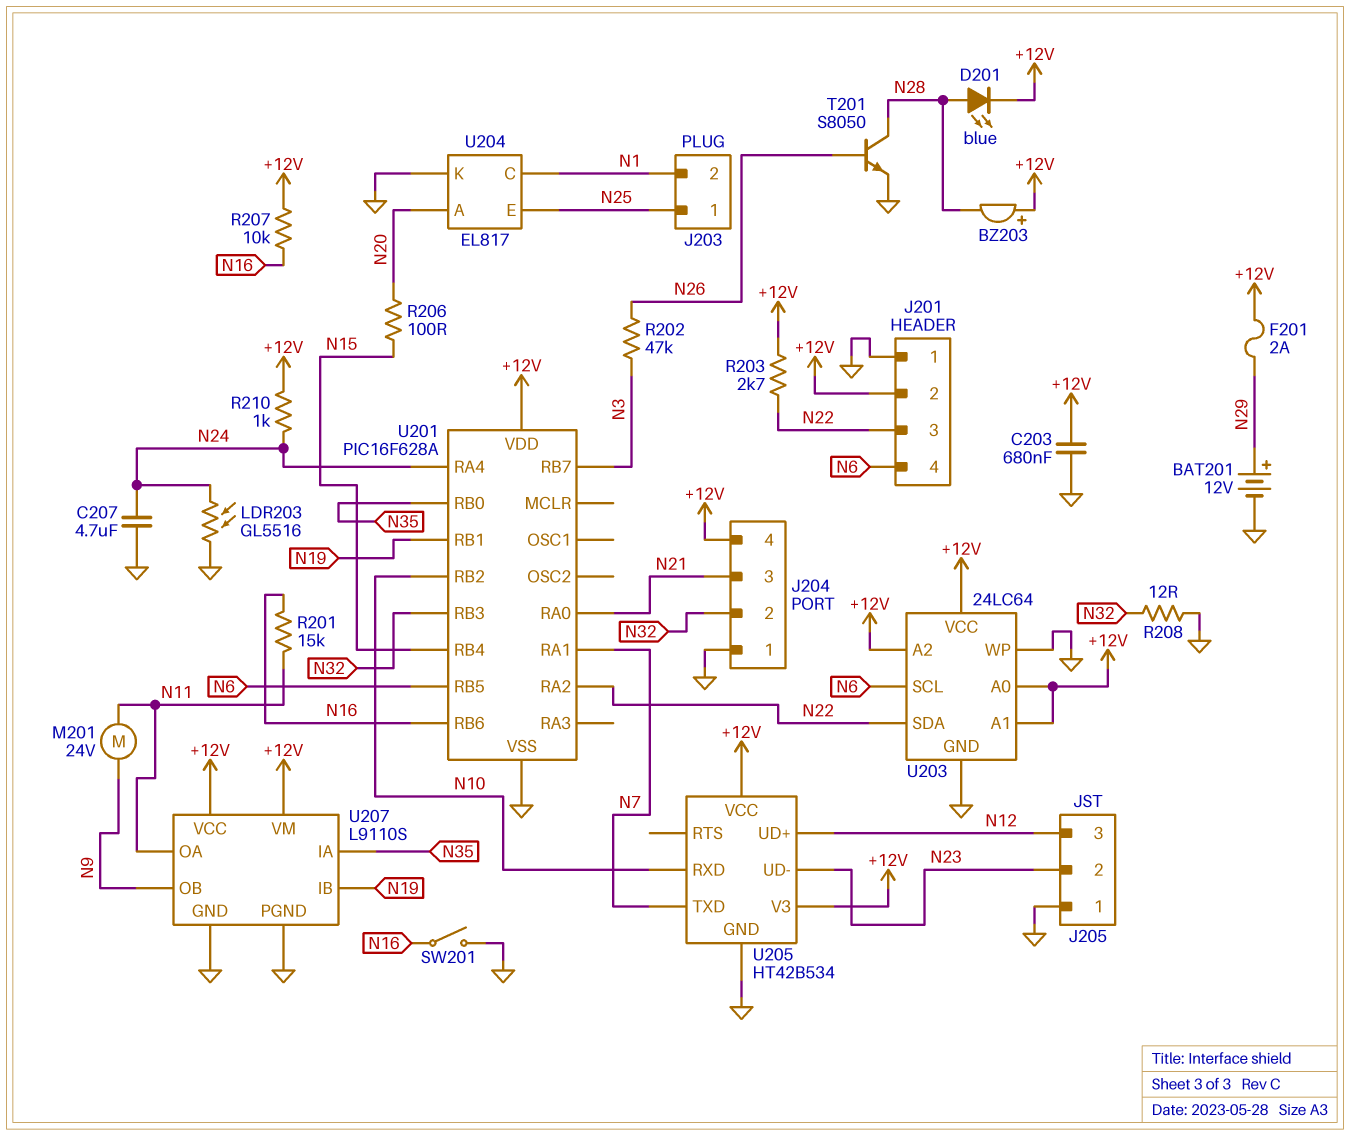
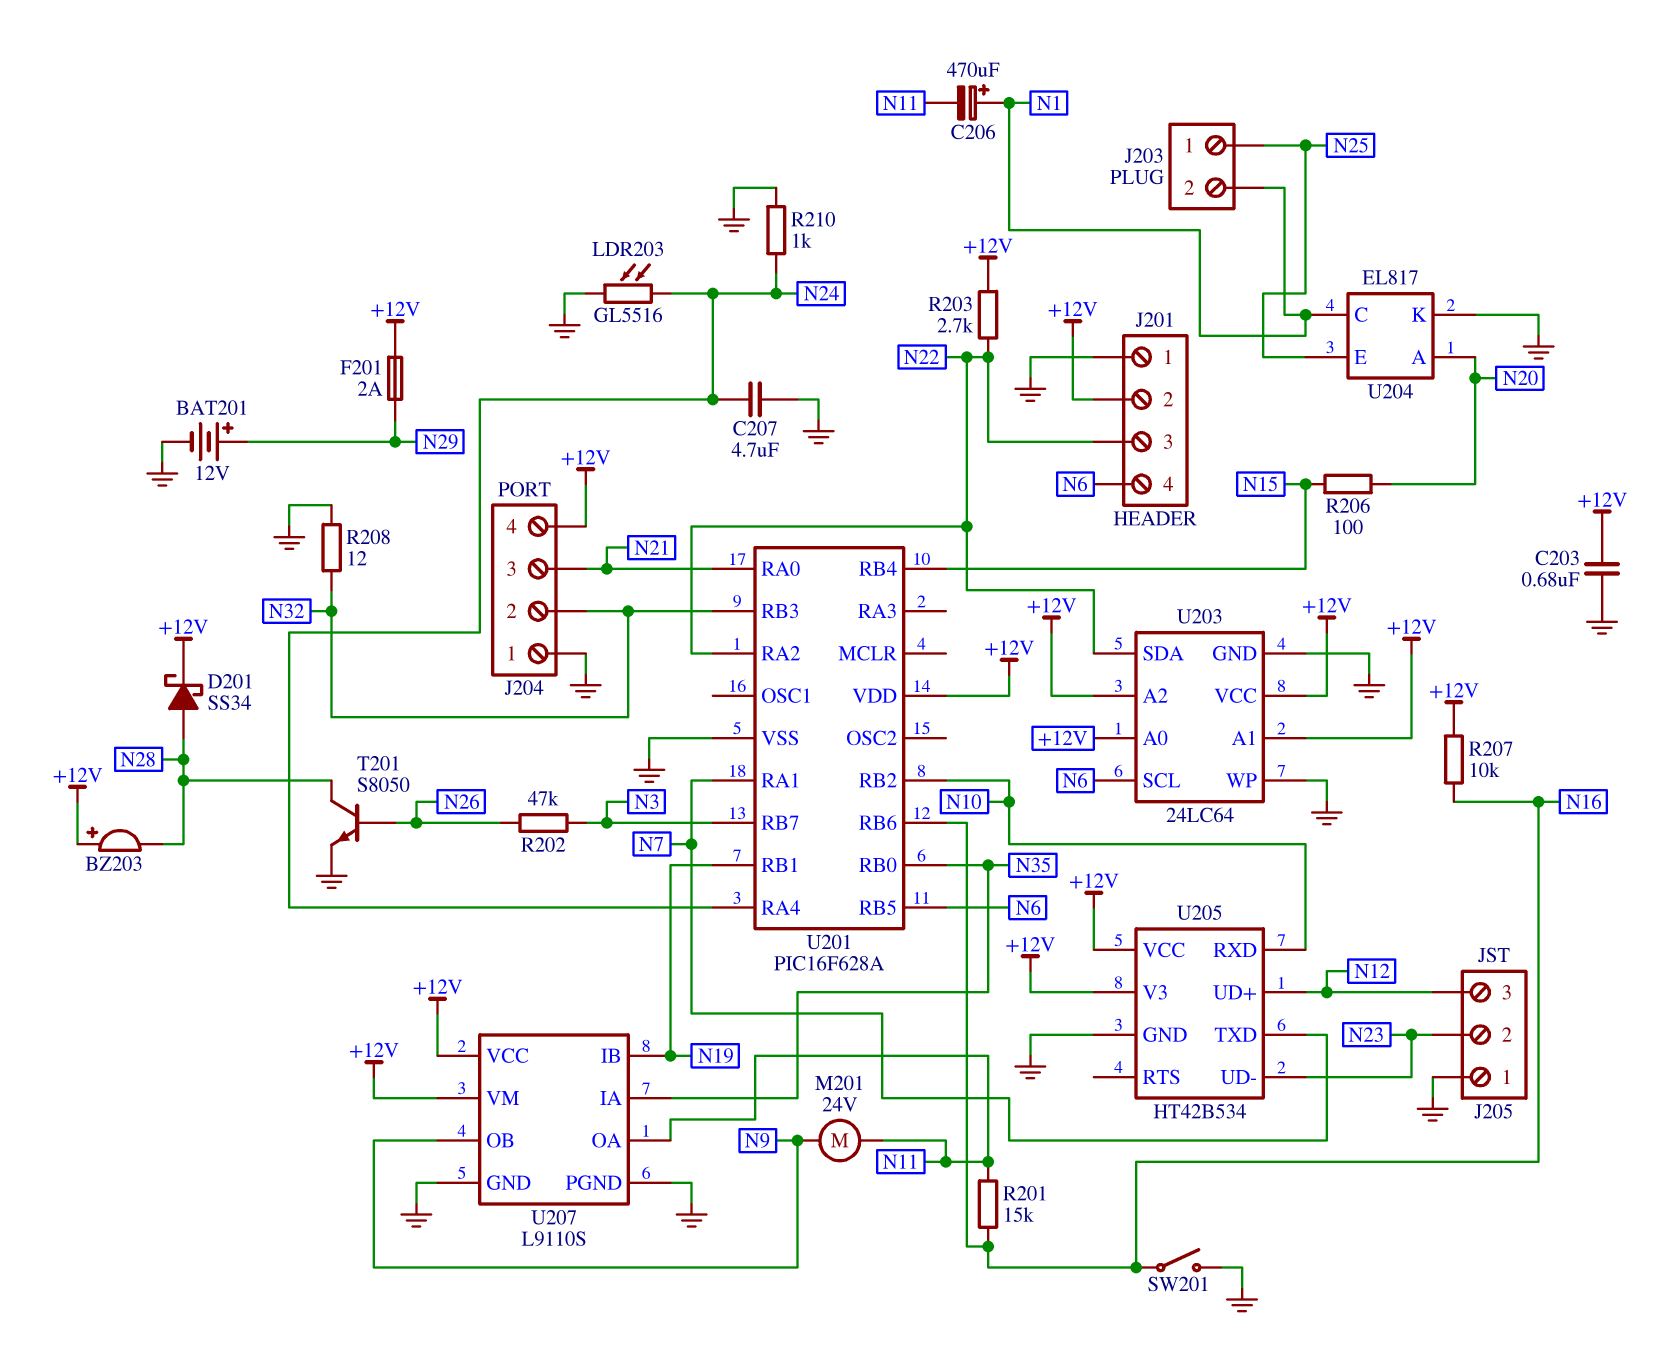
C206: none -> 470uF (plus N1, minus N11)
D201: LED blue (A N28, K +12V) -> schottky SS34 (A N28, K +12V)
R210: 1k (+12V, N24) -> 1k (GND, N24)

